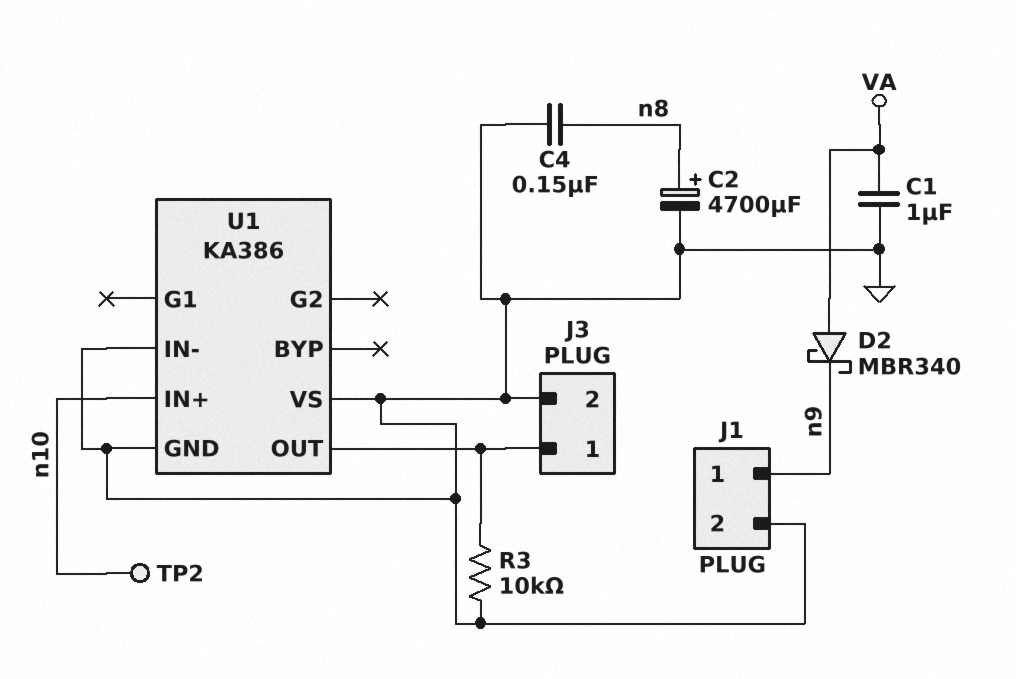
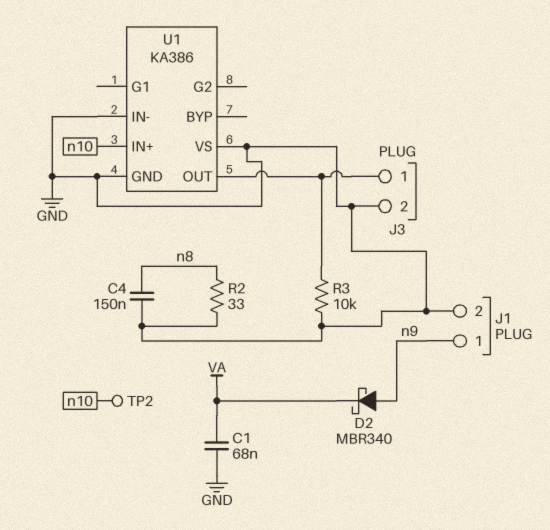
C1: 1uF (GND, VA) -> 68nF (GND, VA)
C2: 4700uF (plus n8, minus GND) -> none
D2: schottky MBR340 (A VA, K n9) -> schottky MBR340 (A n9, K VA)
R2: none -> 33 (GND, n8)

